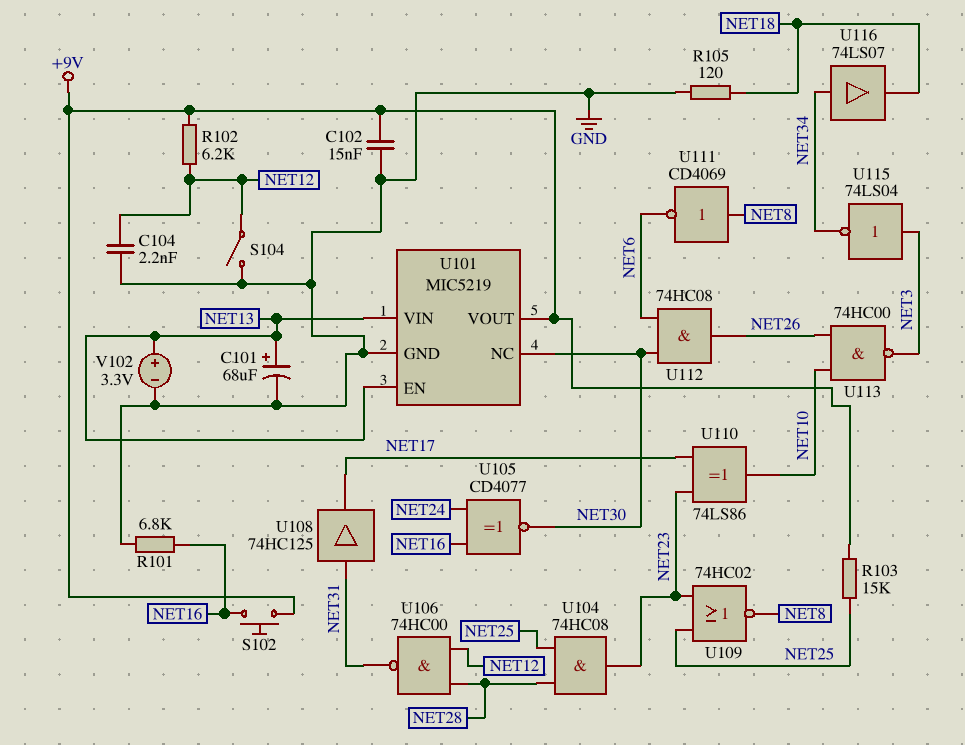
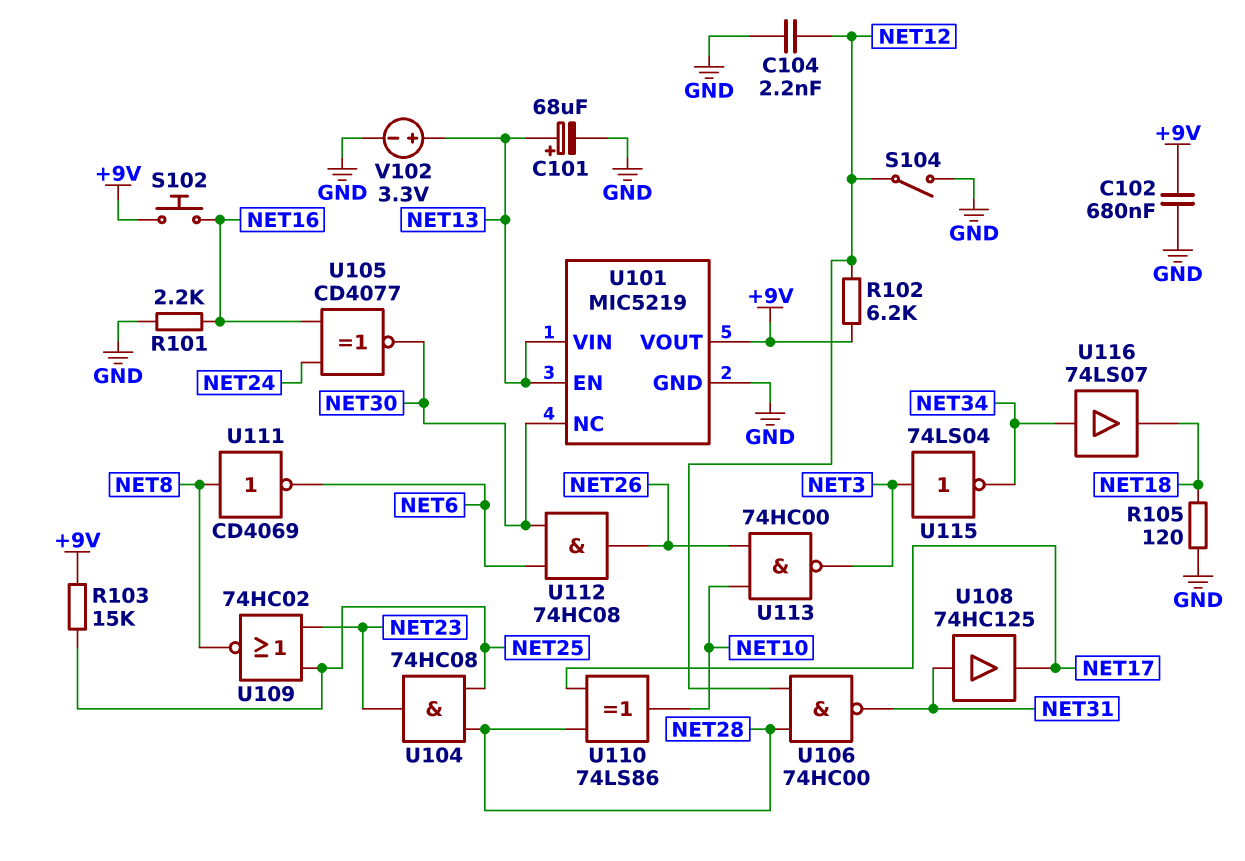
C102: 15nF (+9V, GND) -> 680nF (+9V, GND)
R101: 6.8k (GND, NET16) -> 2.2k (GND, NET16)
U110: XOR 74LS86 (in NET17, in NET23, out NET10) -> XOR 74LS86 (in NET17, in NET28, out NET10)

